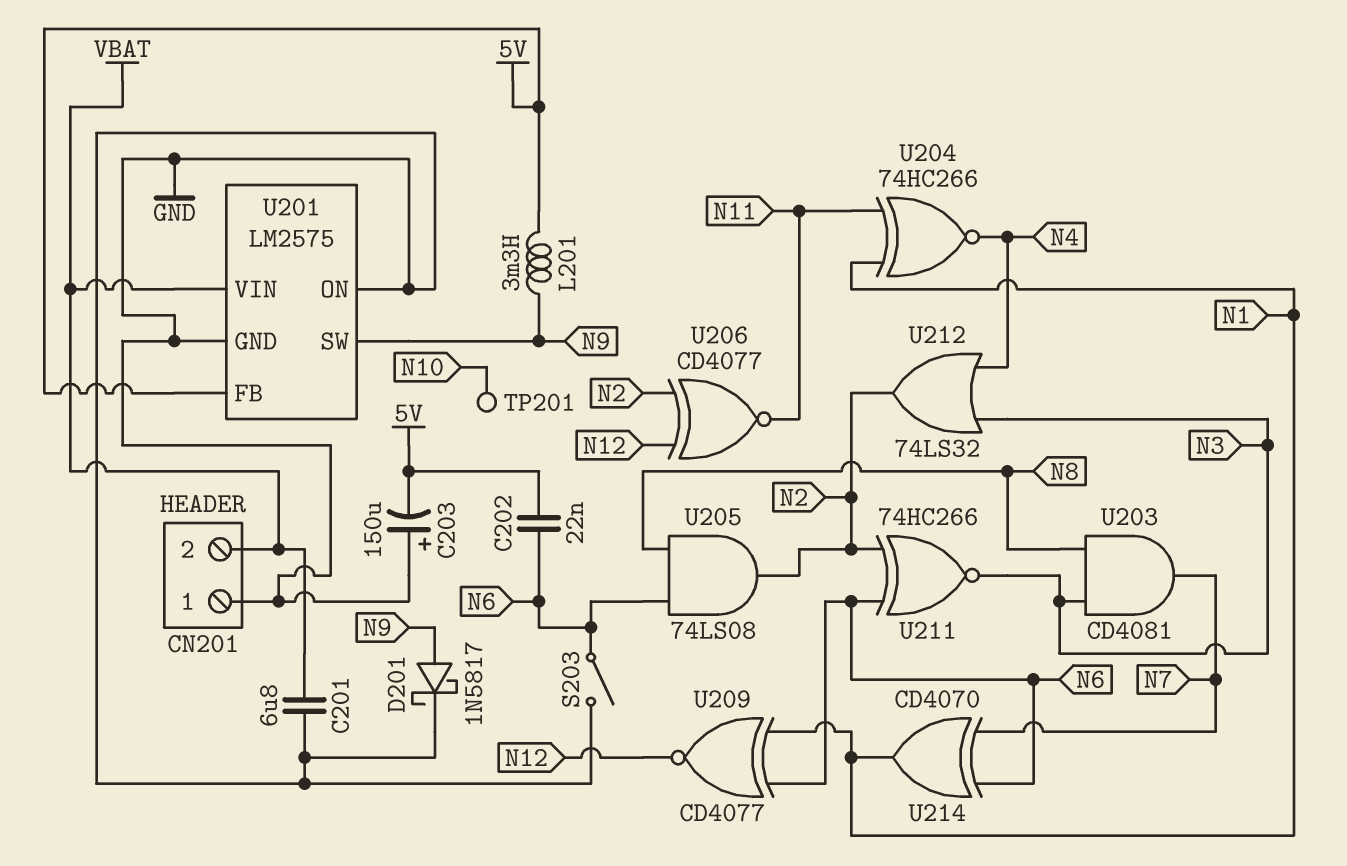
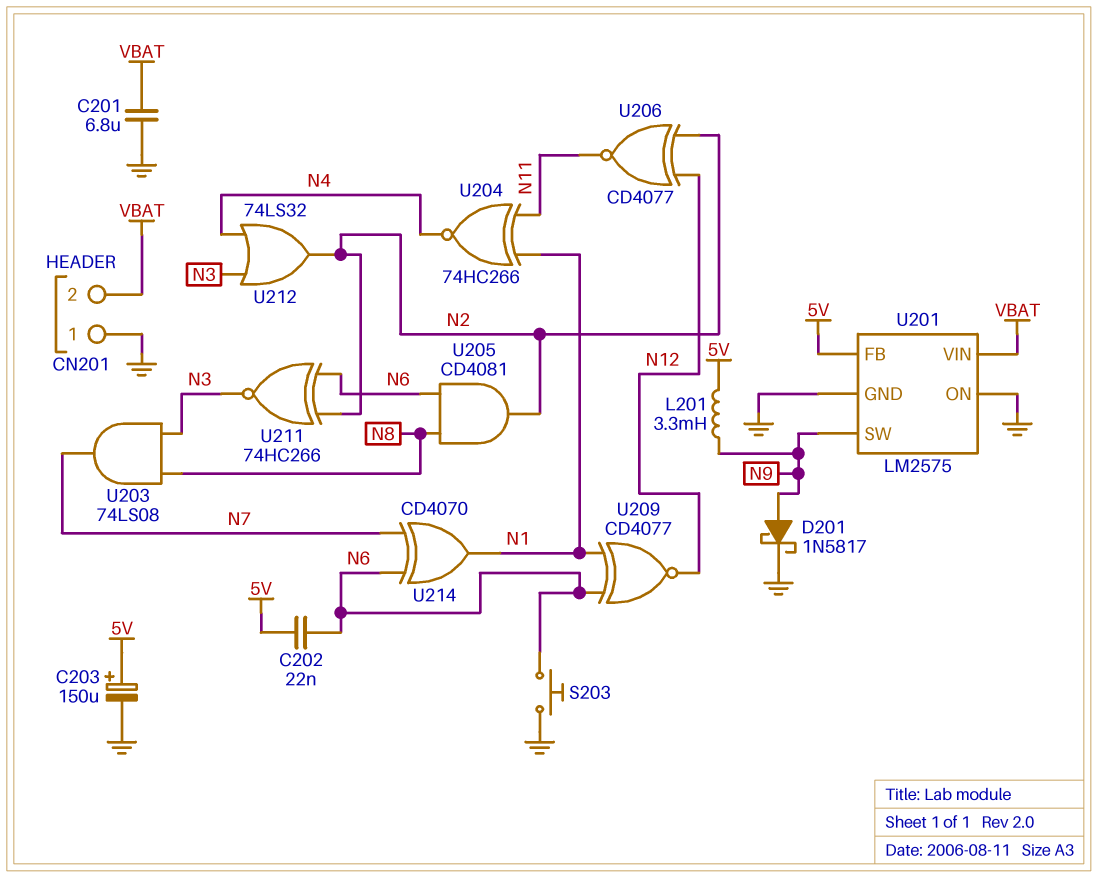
C203: 150uF (plus GND, minus 5V) -> 150uF (plus 5V, minus GND)
S203: switch (GND, N6) -> button (GND, N6)
TP201: test point (N10) -> none
U203: AND CD4081 (in N3, in N8, out N7) -> AND 74LS08 (in N3, in N8, out N7)
U205: AND 74LS08 (in N6, in N8, out N2) -> AND CD4081 (in N6, in N8, out N2)

